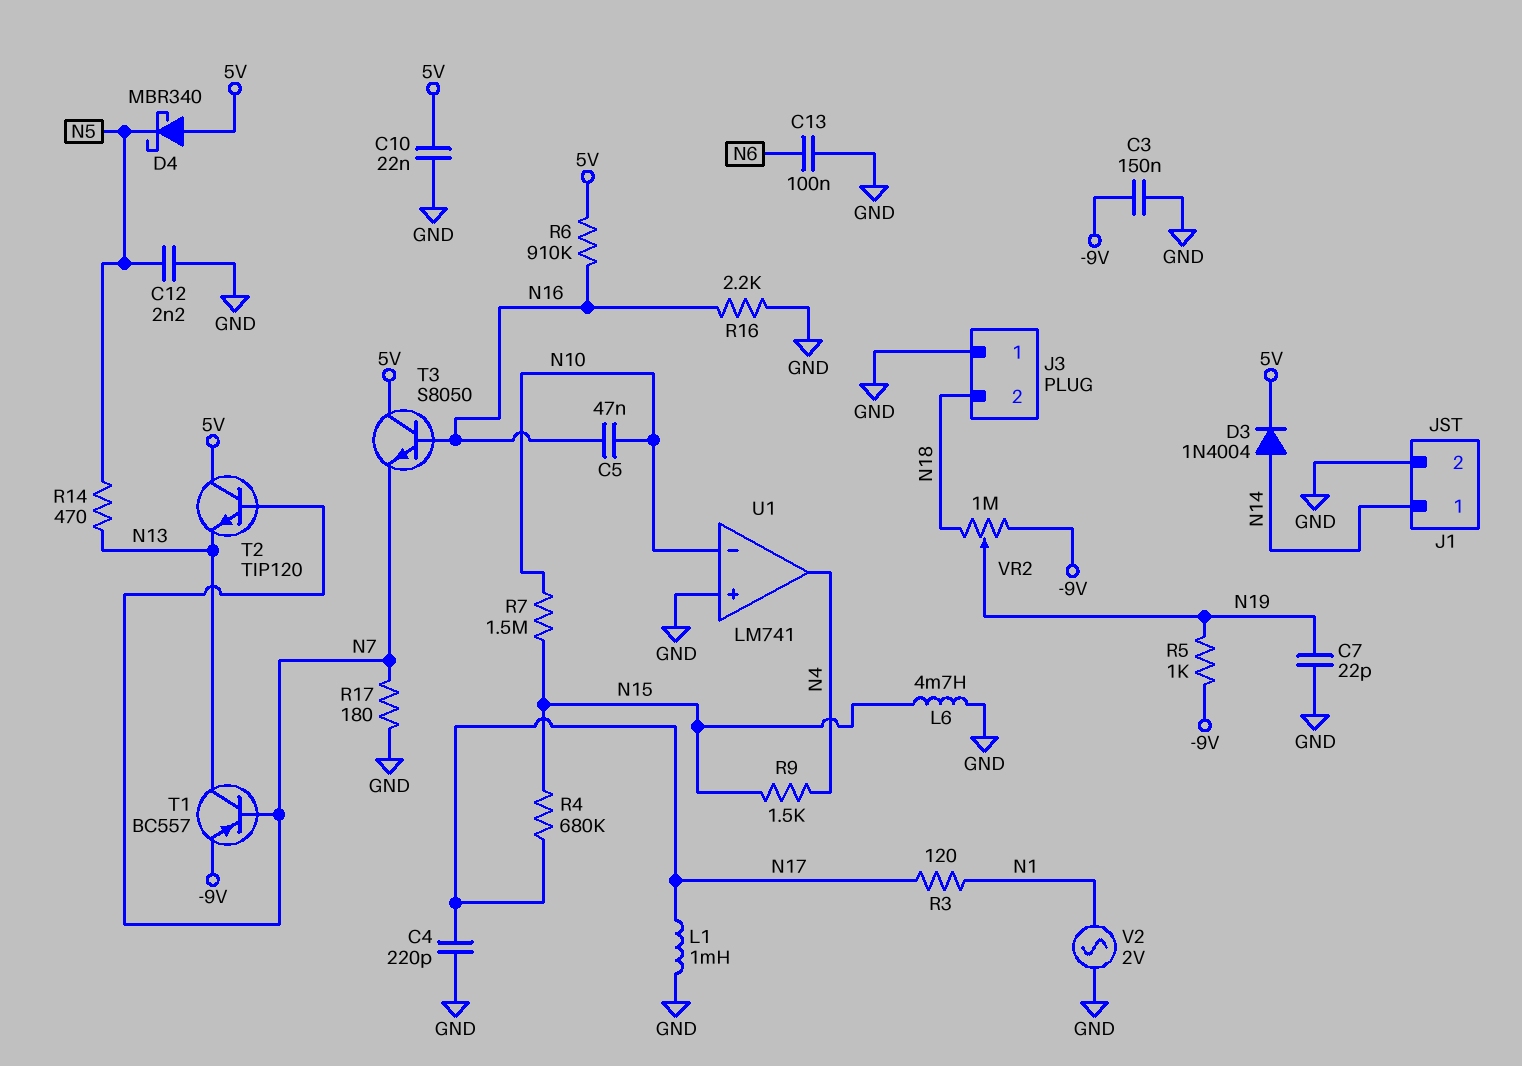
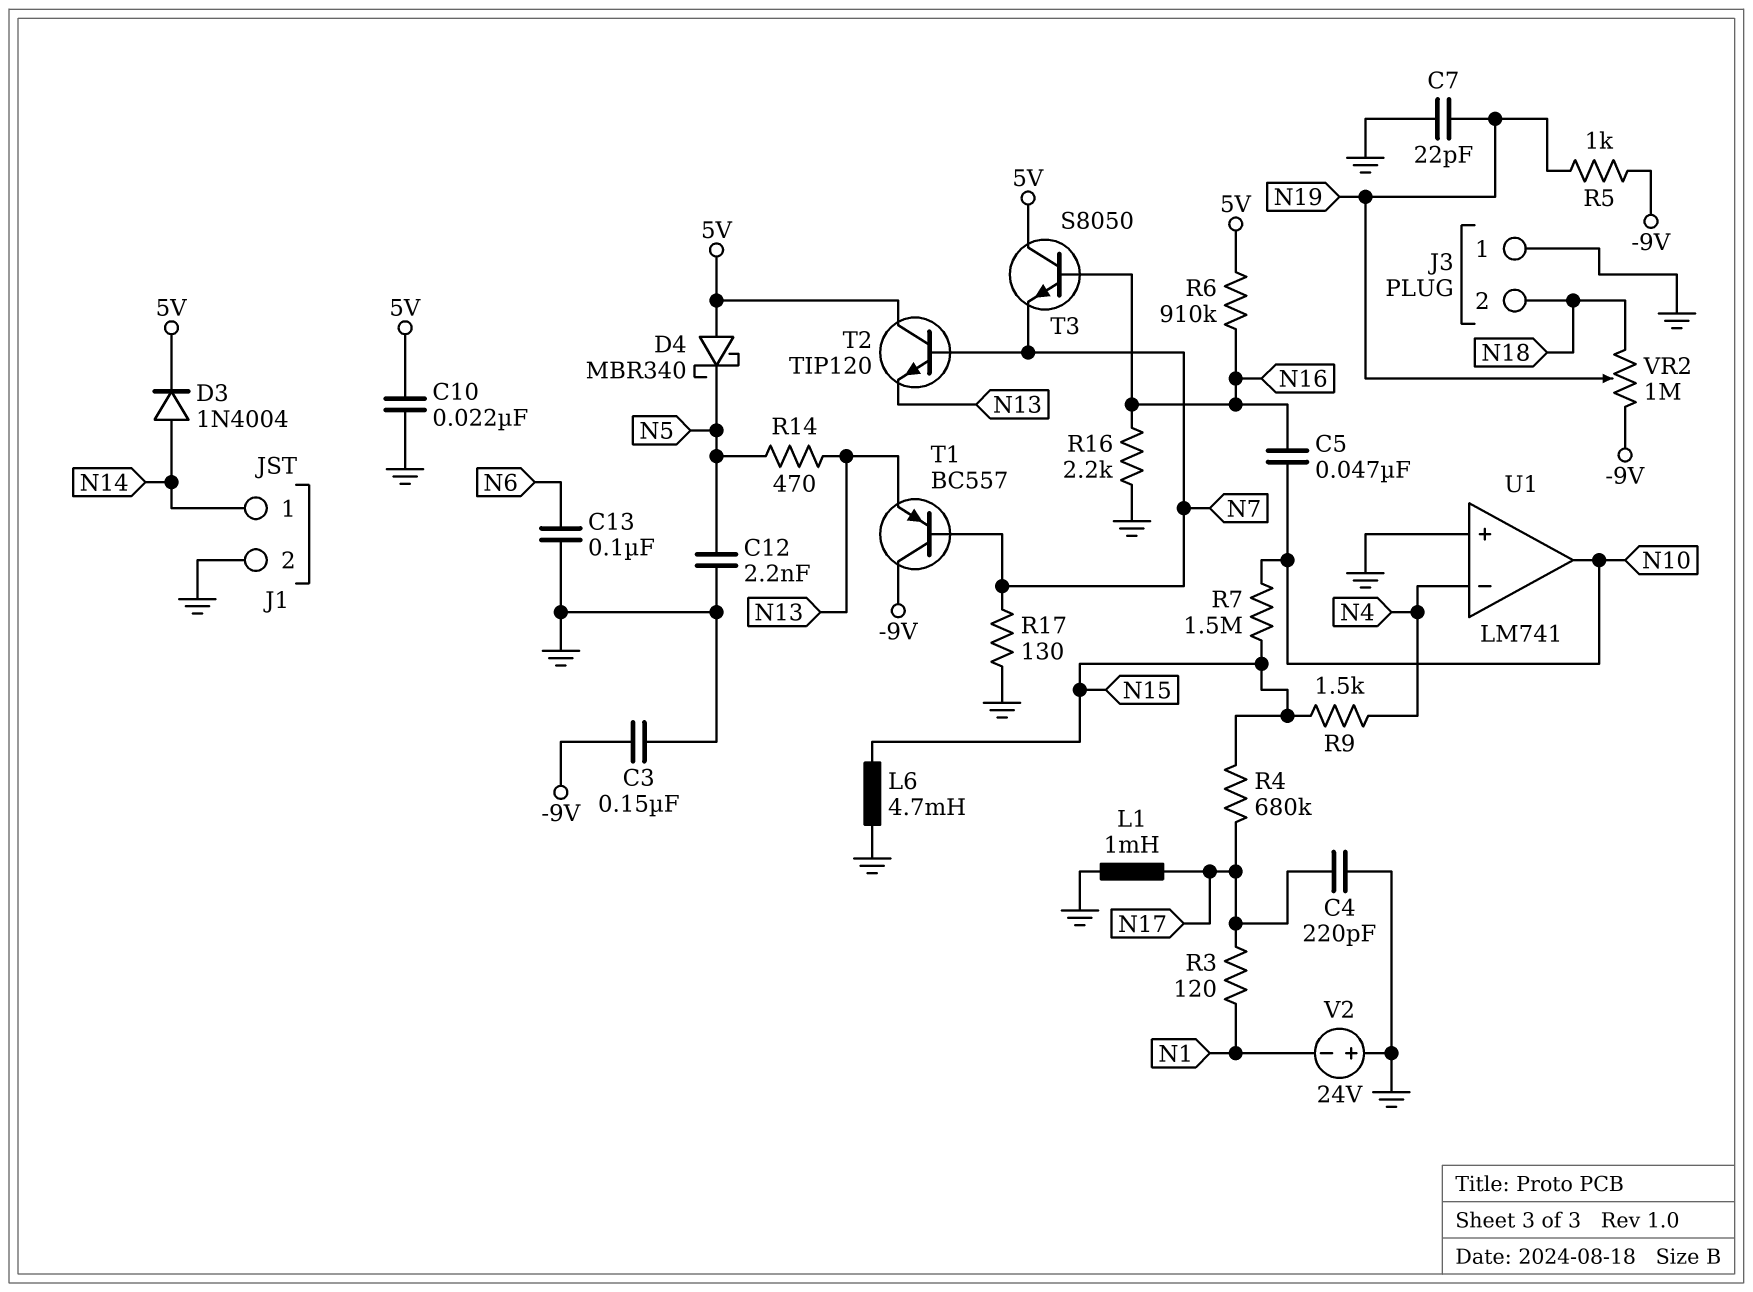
R17: 180 (GND, N7) -> 130 (GND, N7)
T1: PNP BC557 (B N7, C N13, E -9V) -> PNP BC557 (B N7, C -9V, E N13)
U1 pin in-: N10 -> N4
U1 pin out: N4 -> N10
V2: AC 2V (GND, N1) -> 24V (plus GND, minus N1)

